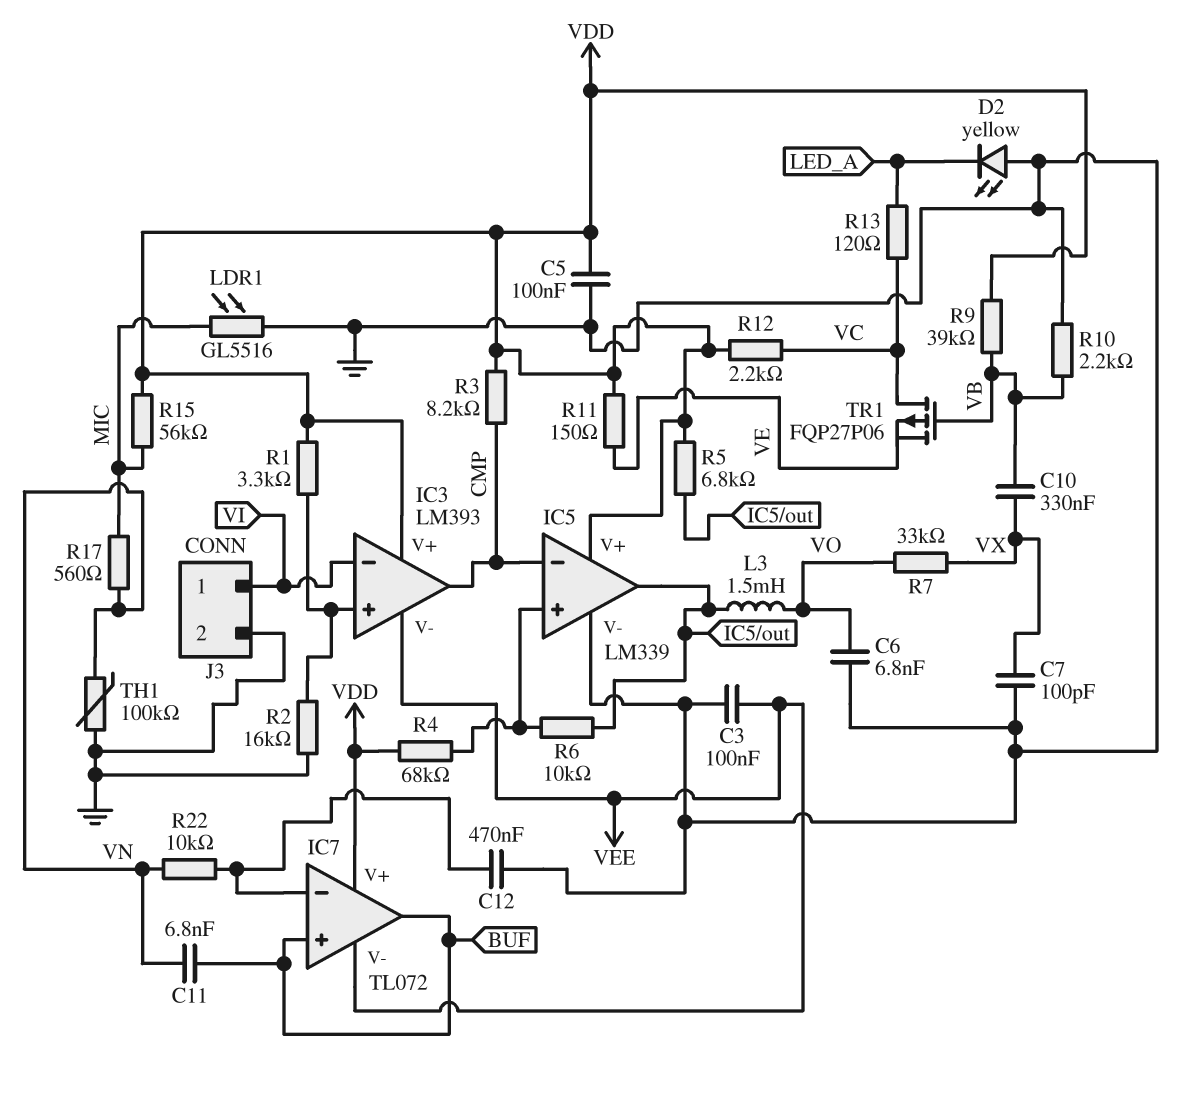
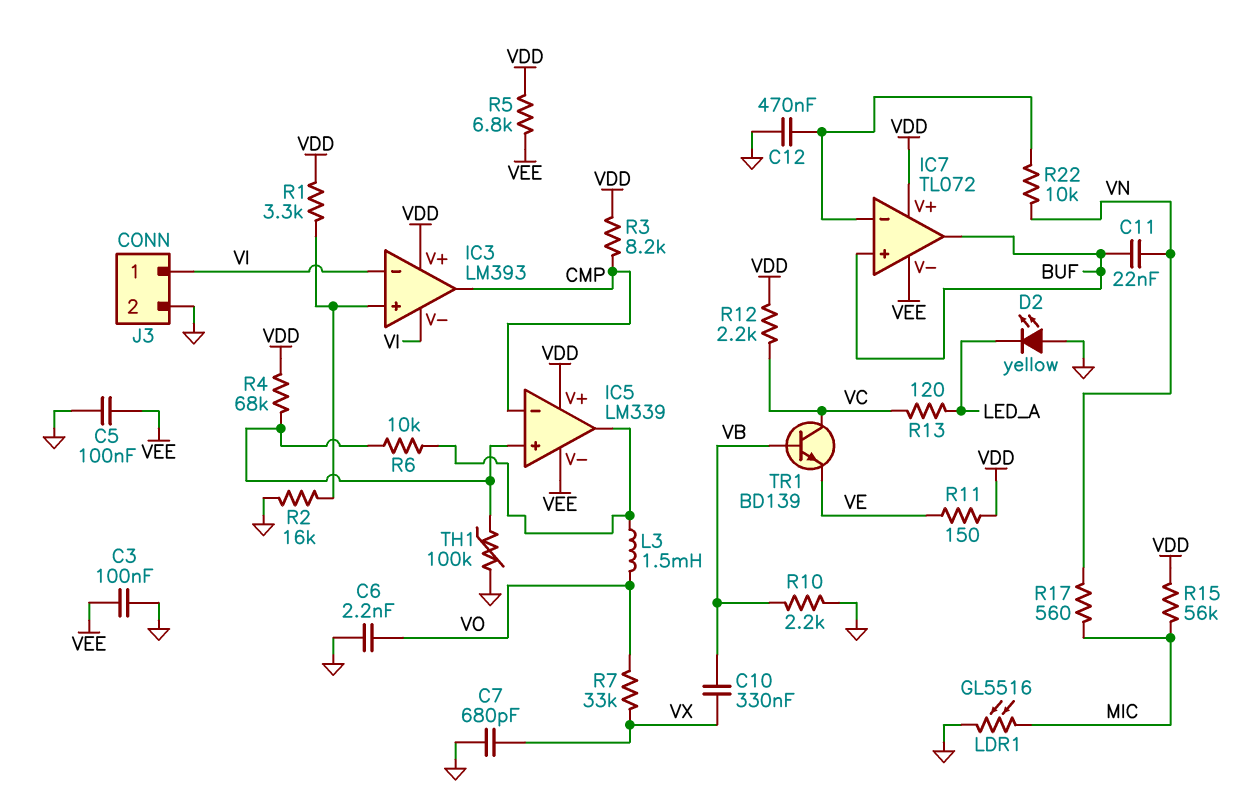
C5: 100nF (GND, VDD) -> 100nF (GND, VEE)
C6: 6.8nF (GND, VO) -> 2.2nF (GND, VO)
C7: 100pF (GND, VX) -> 680pF (GND, VX)
C11: 6.8nF (BUF, VN) -> 22nF (BUF, VN)
IC3 pin V-: VEE -> VI
IC5 pin V-: GND -> VEE
R5: 6.8k (IC5/out, VDD) -> 6.8k (VDD, VEE)
R9: 39k (VB, VDD) -> none
TH1: 100k (GND, VN) -> 100k (GND, IC5/in+)
TR1: PMOS FQP27P06 (G VB, D VC, S VE) -> NPN BD139 (B VB, C VC, E VE)

